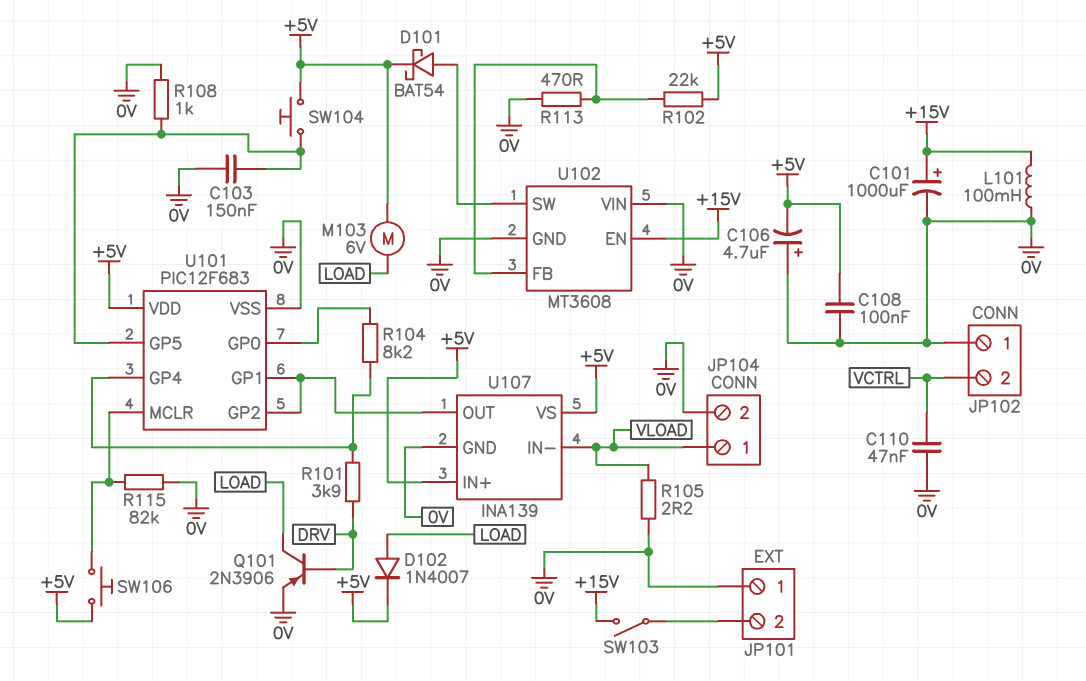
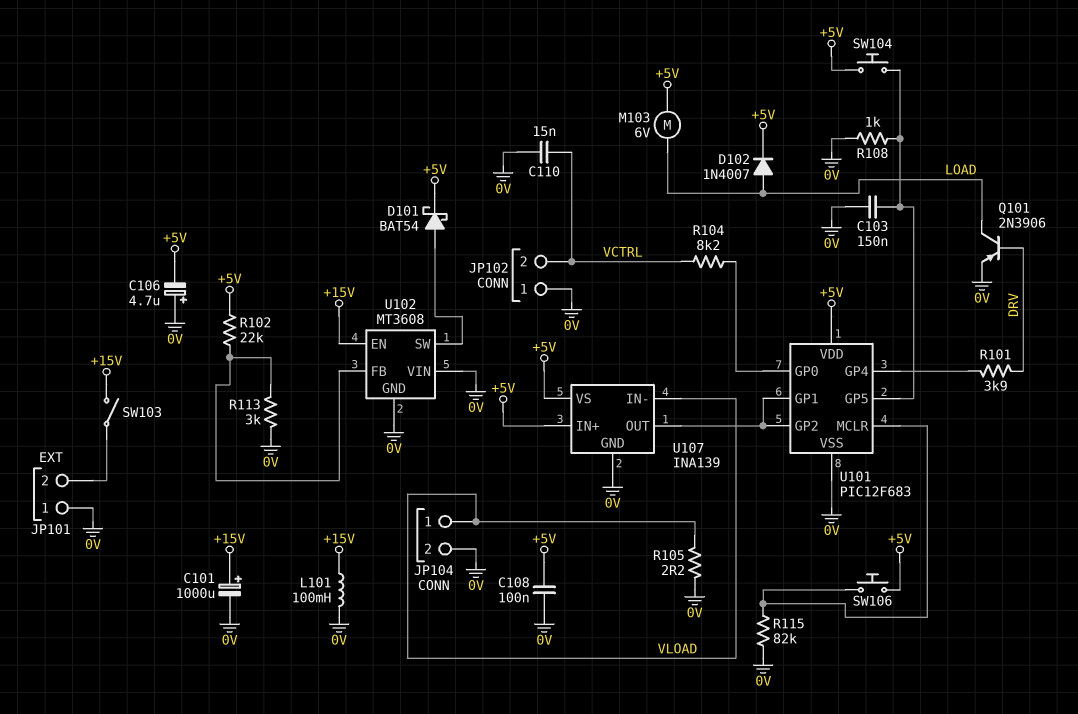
C110: 47nF (0V, VCTRL) -> 15nF (0V, VCTRL)
R104: 8.2k (U101/GP0, U101/GP4) -> 8.2k (U101/GP0, VCTRL)
R113: 470 (0V, U102/FB) -> 3k (0V, U102/FB)

